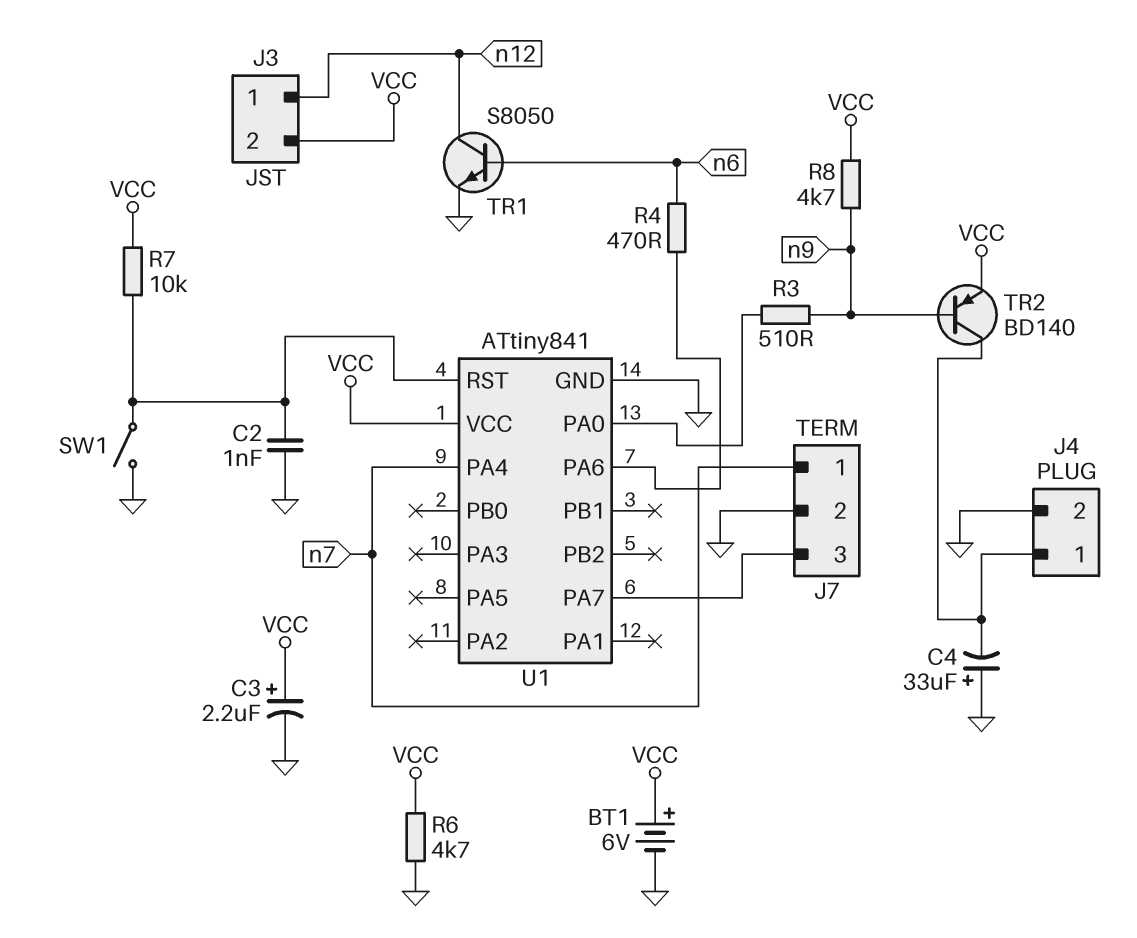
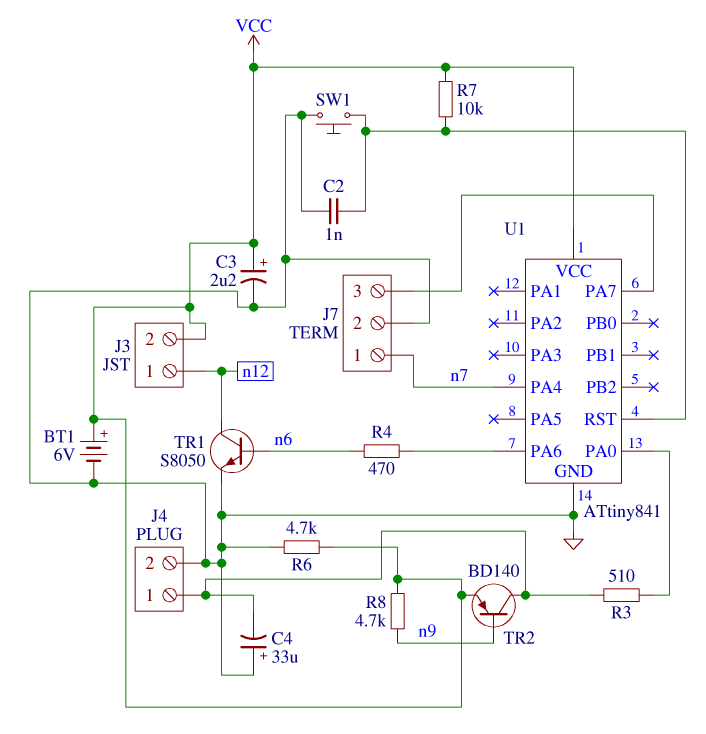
R3: 510 (U1/PA0, n9) -> 510 (J4/1, U1/PA0)
SW1: switch (GND, U1/RST) -> button (GND, U1/RST)

